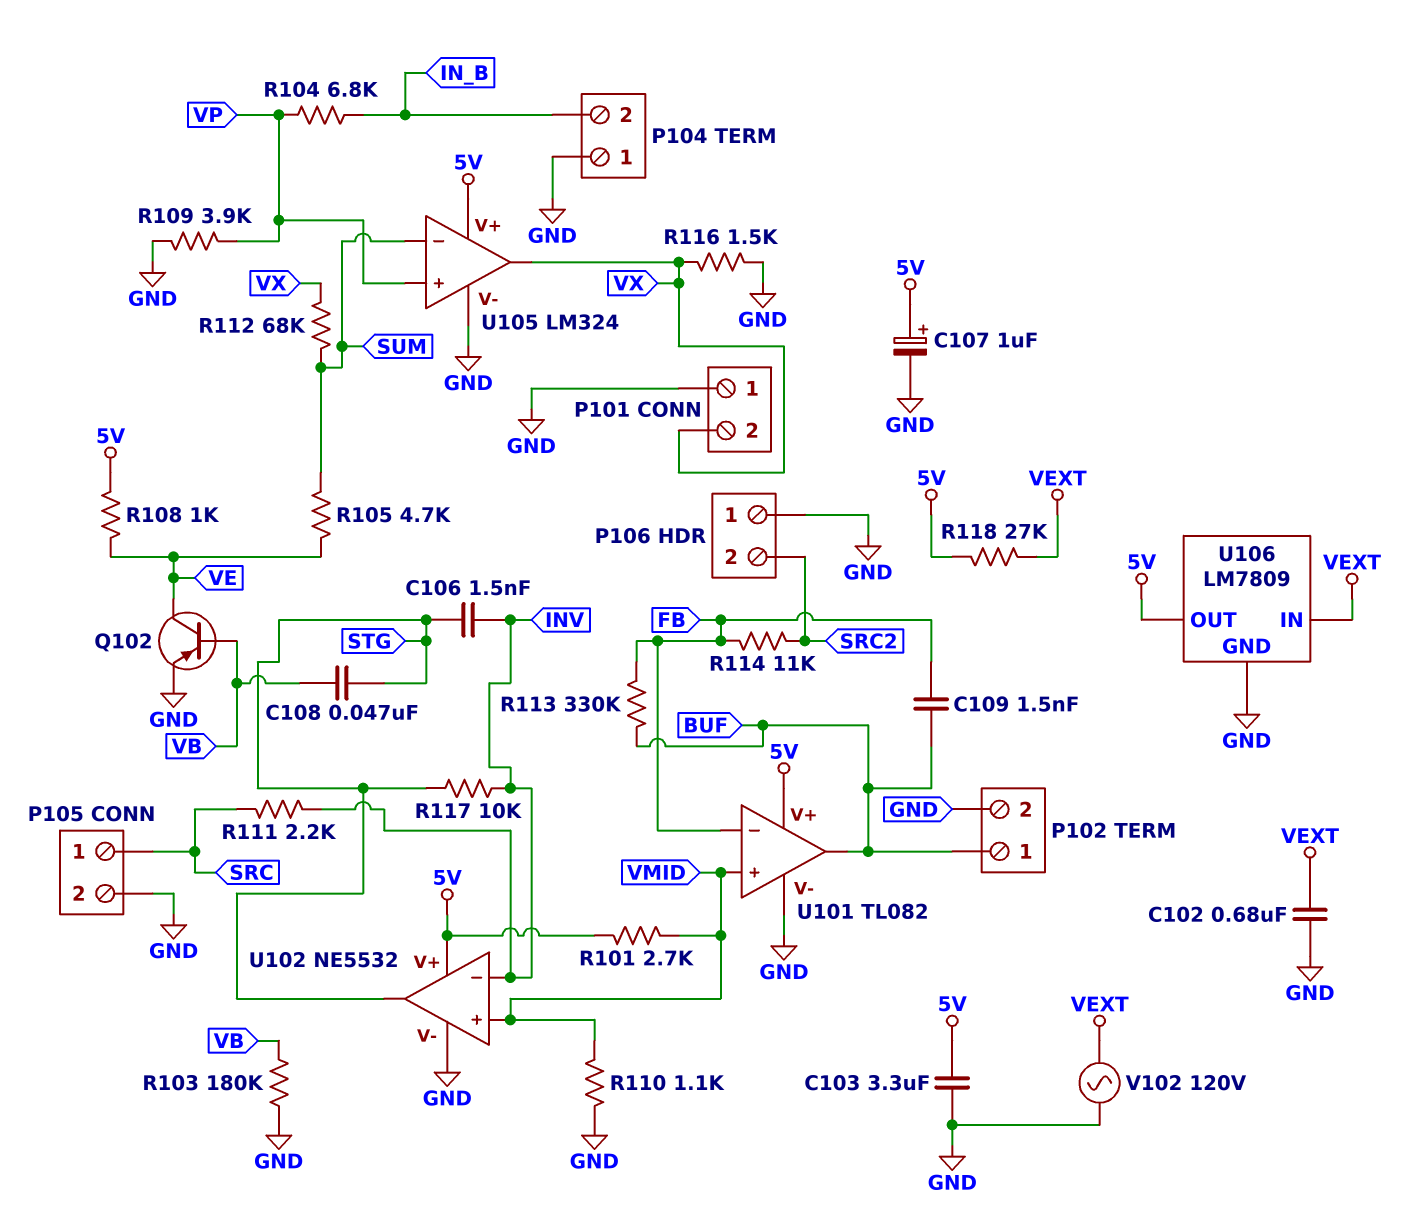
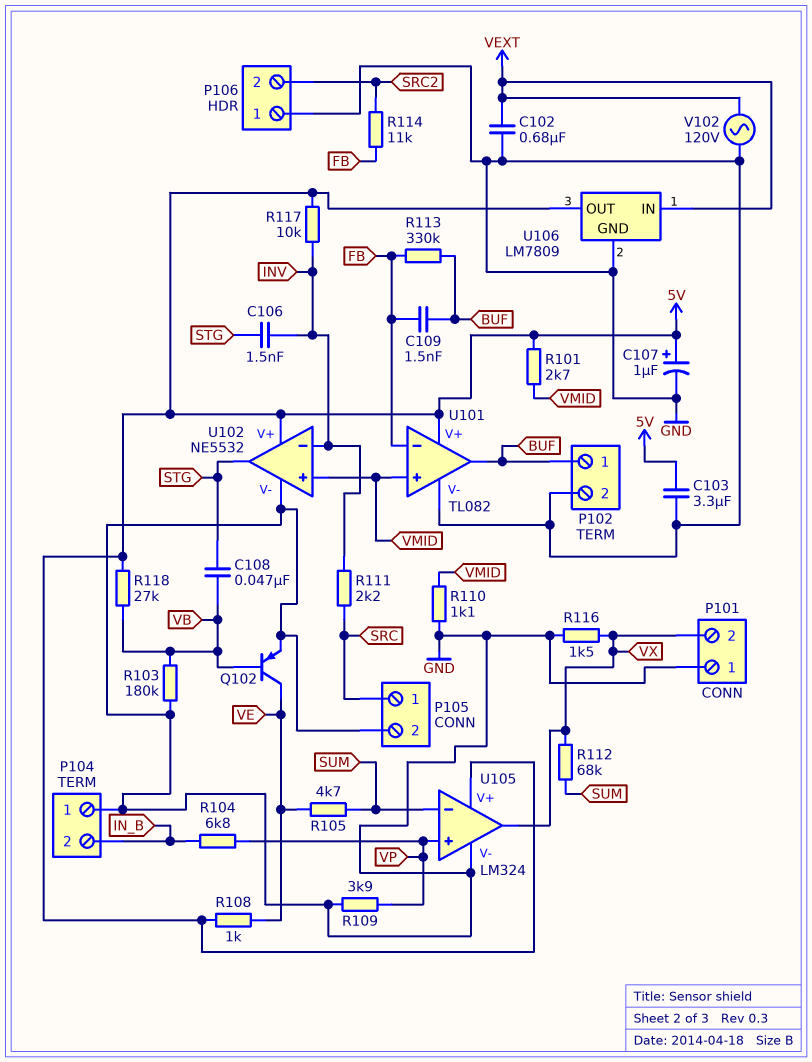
R117: 10k (INV, STG) -> 10k (5V, INV)
R118: 27k (5V, VEXT) -> 27k (5V, VB)

